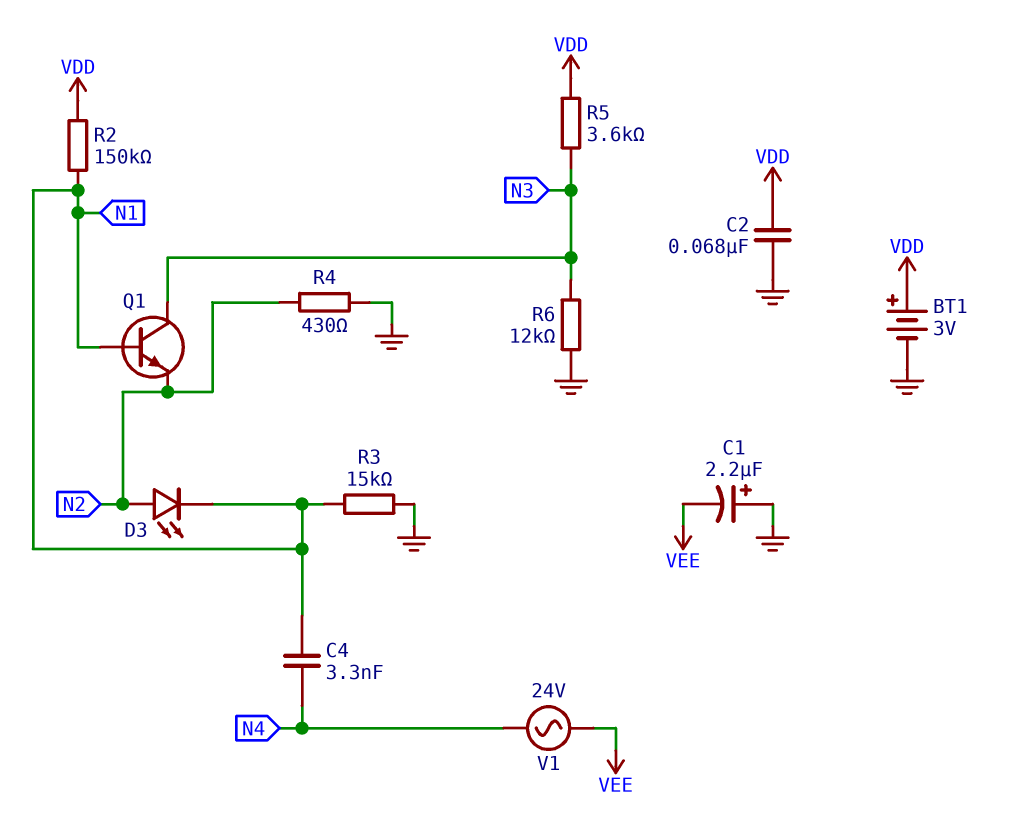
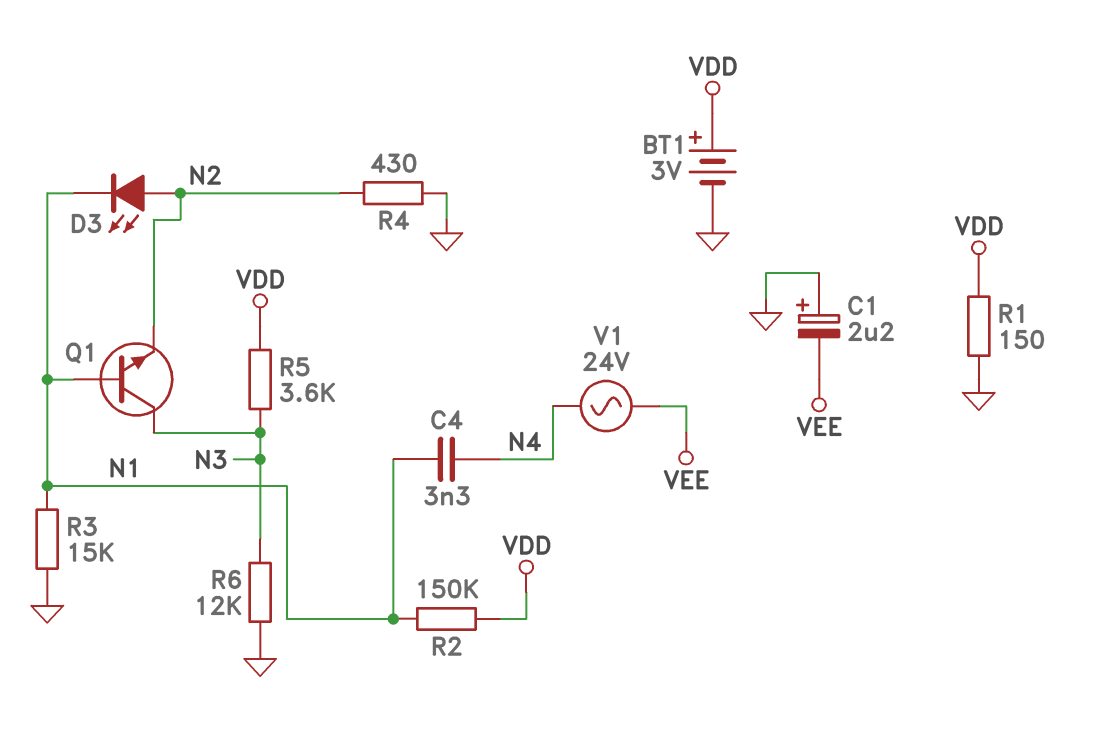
C2: 68nF (GND, VDD) -> none
R1: none -> 150 (GND, VDD)

